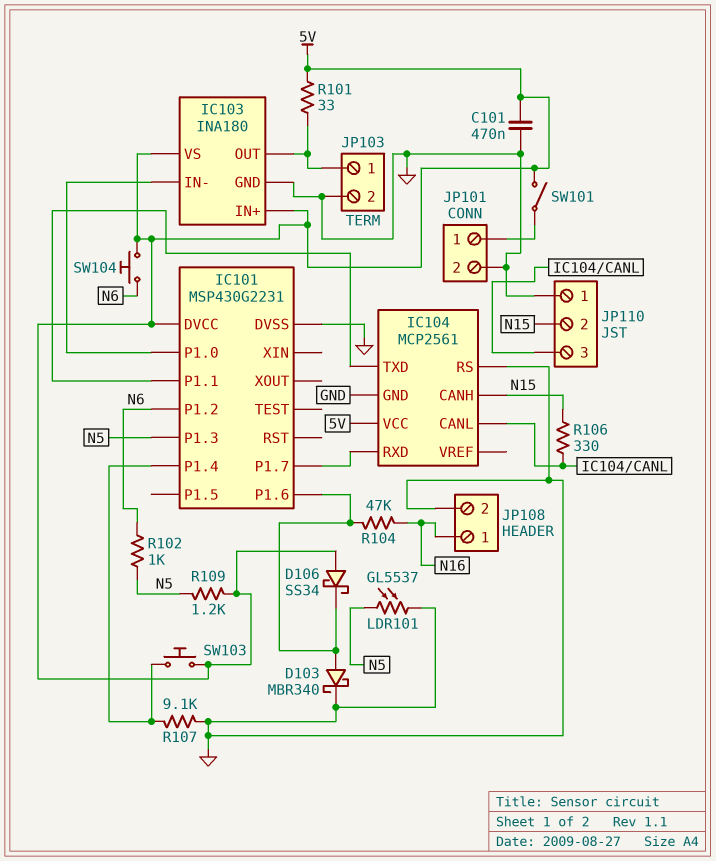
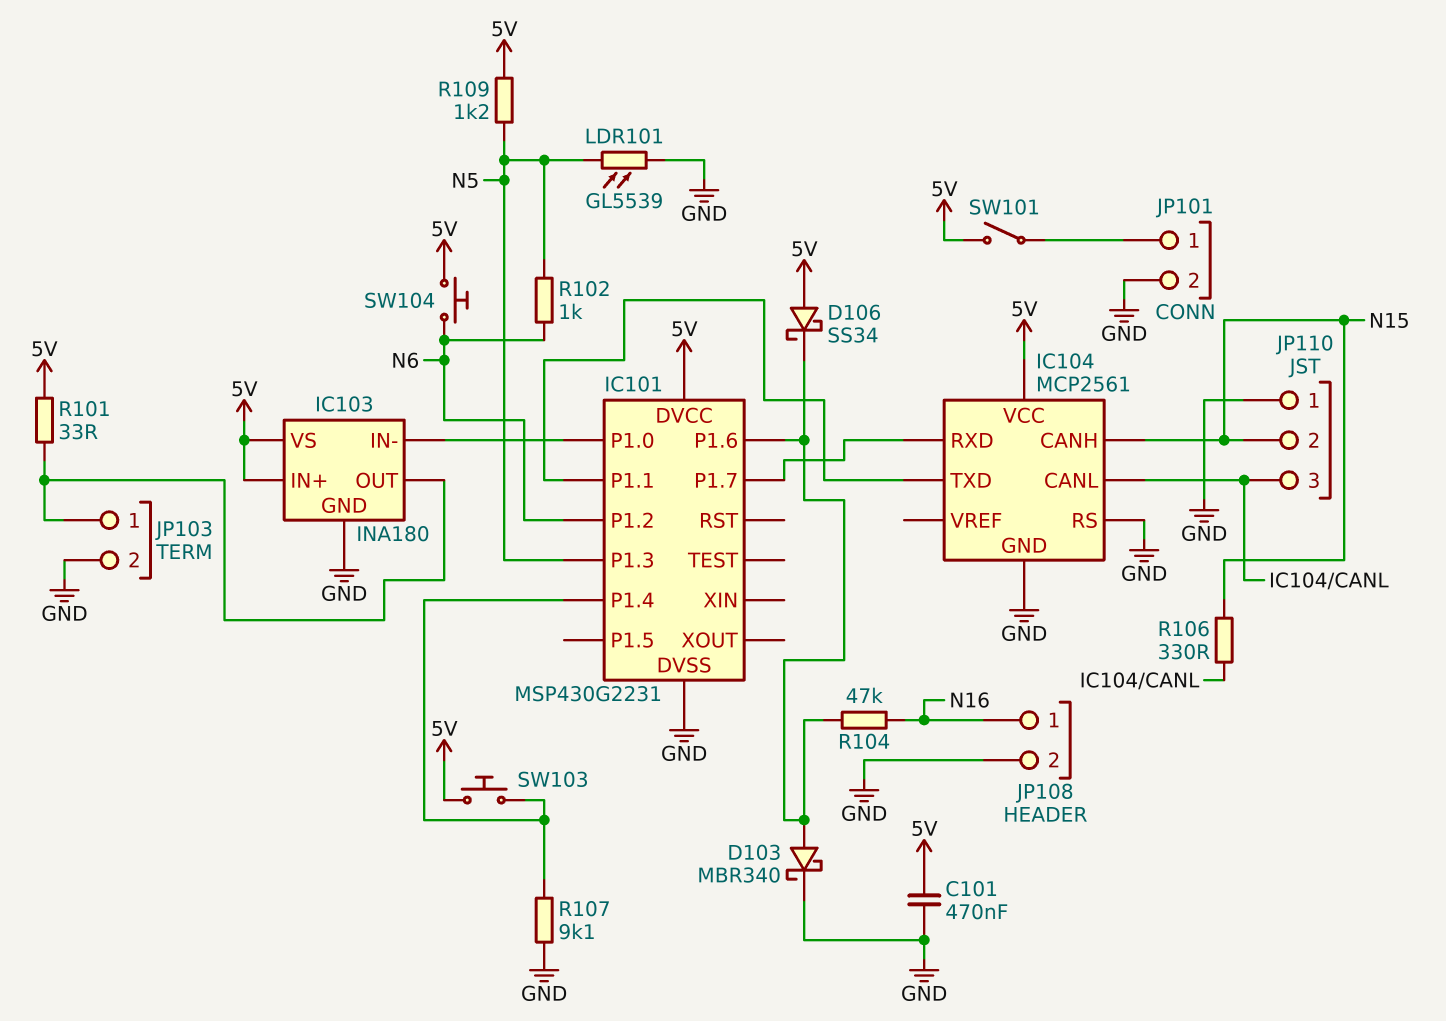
LDR101: GL5537 (GND, N5) -> GL5539 (GND, N5)

